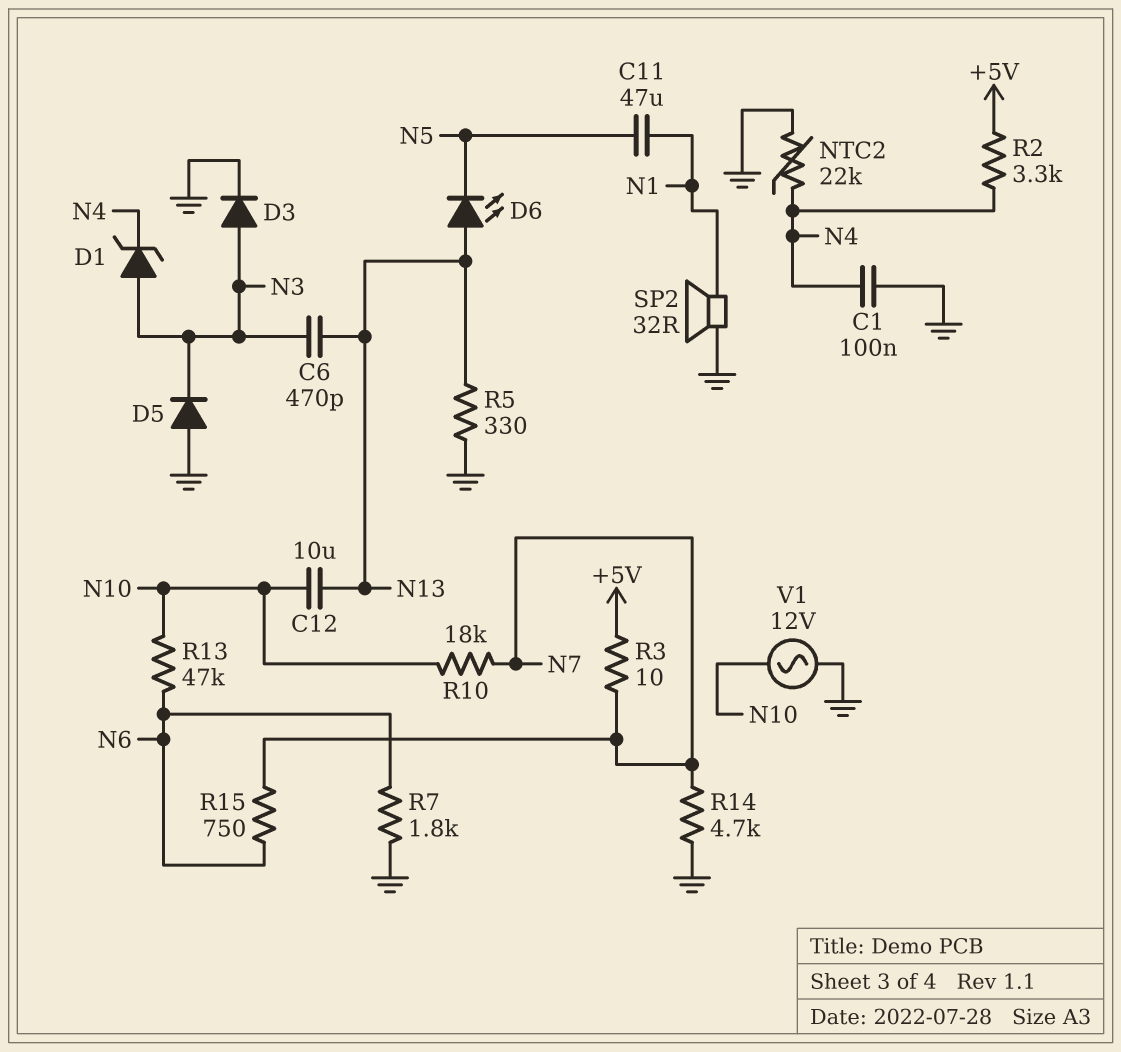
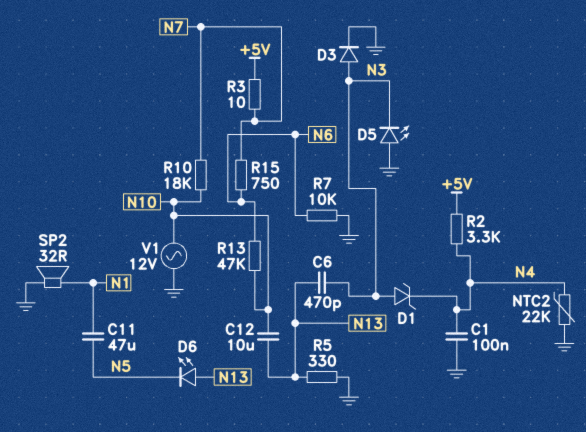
D5: diode (A GND, K N3) -> LED (A GND, K N3)
R7: 1.8k (GND, N6) -> 10k (GND, N6)
R14: 4.7k (GND, N7) -> none

